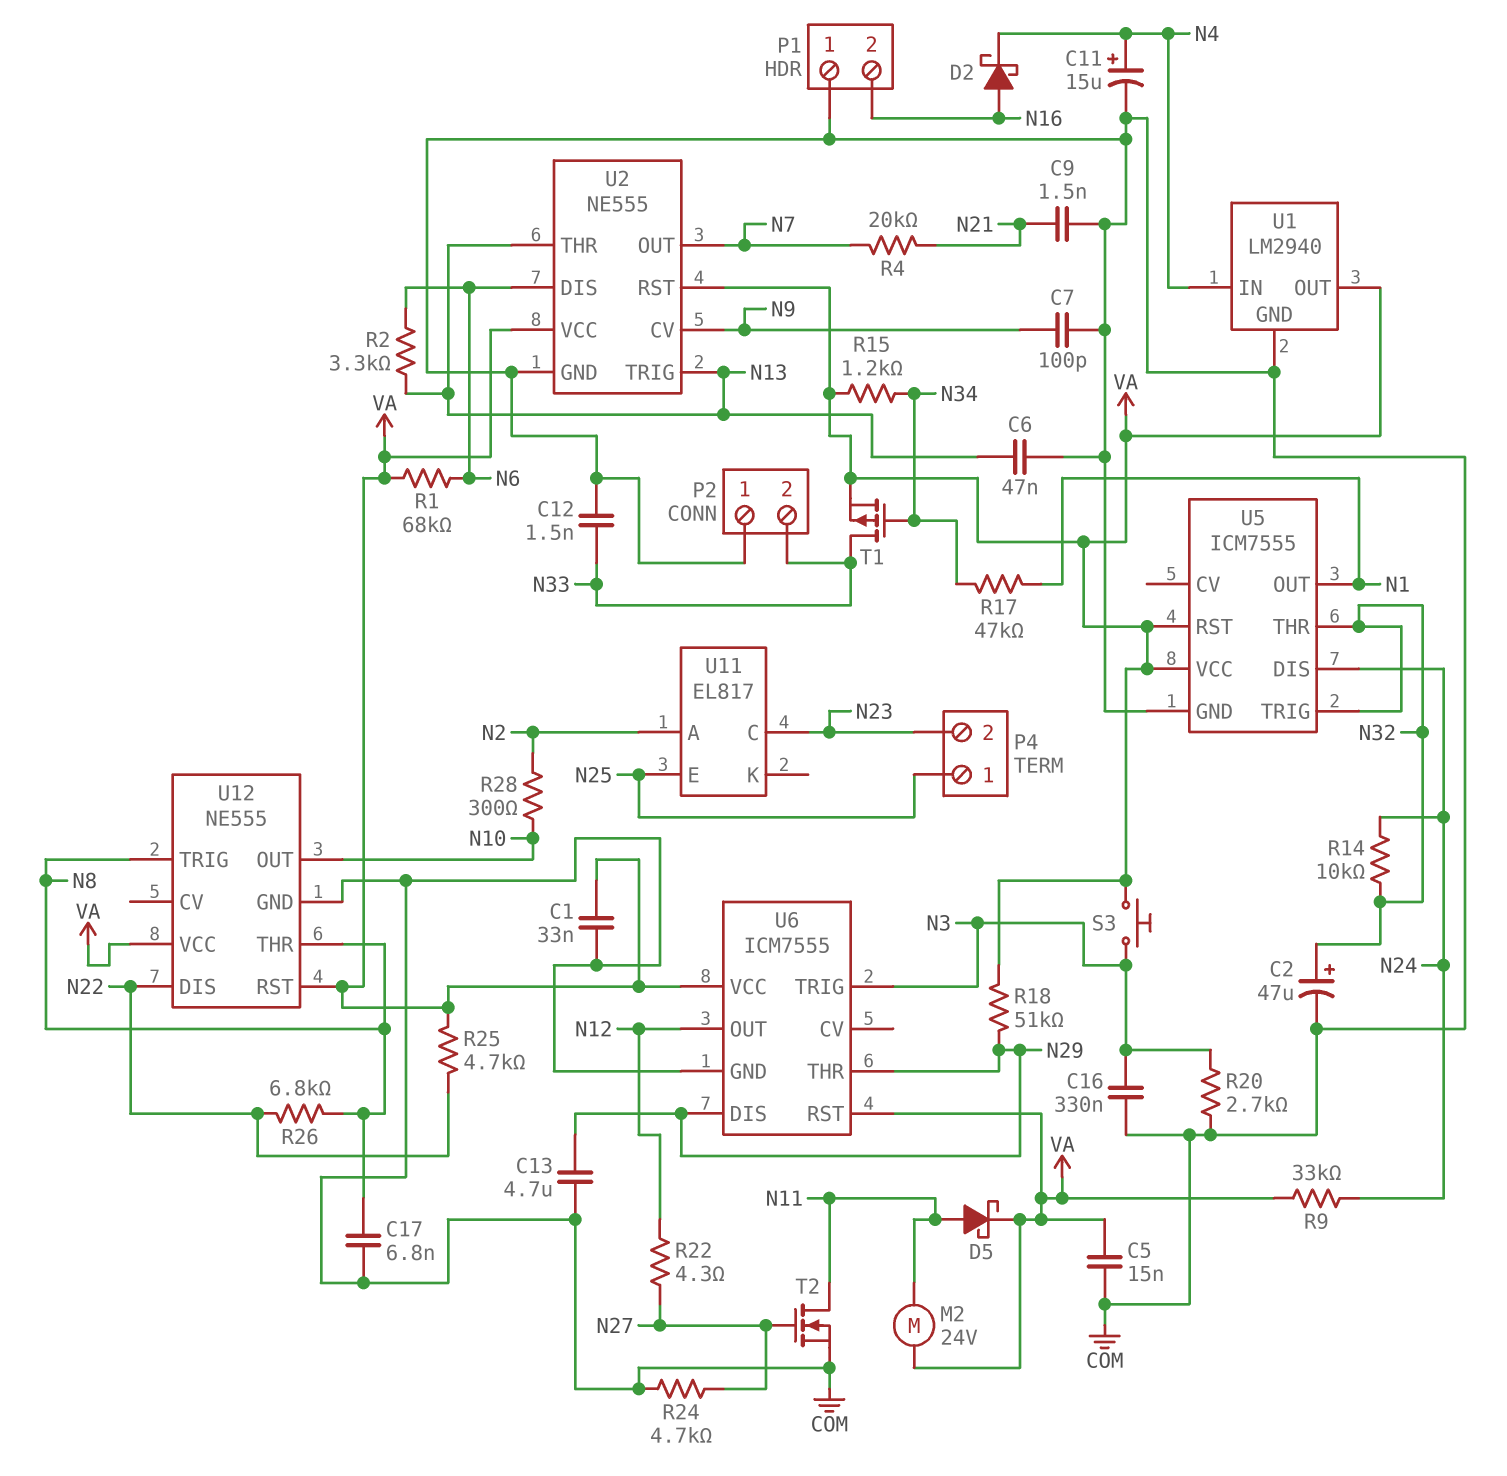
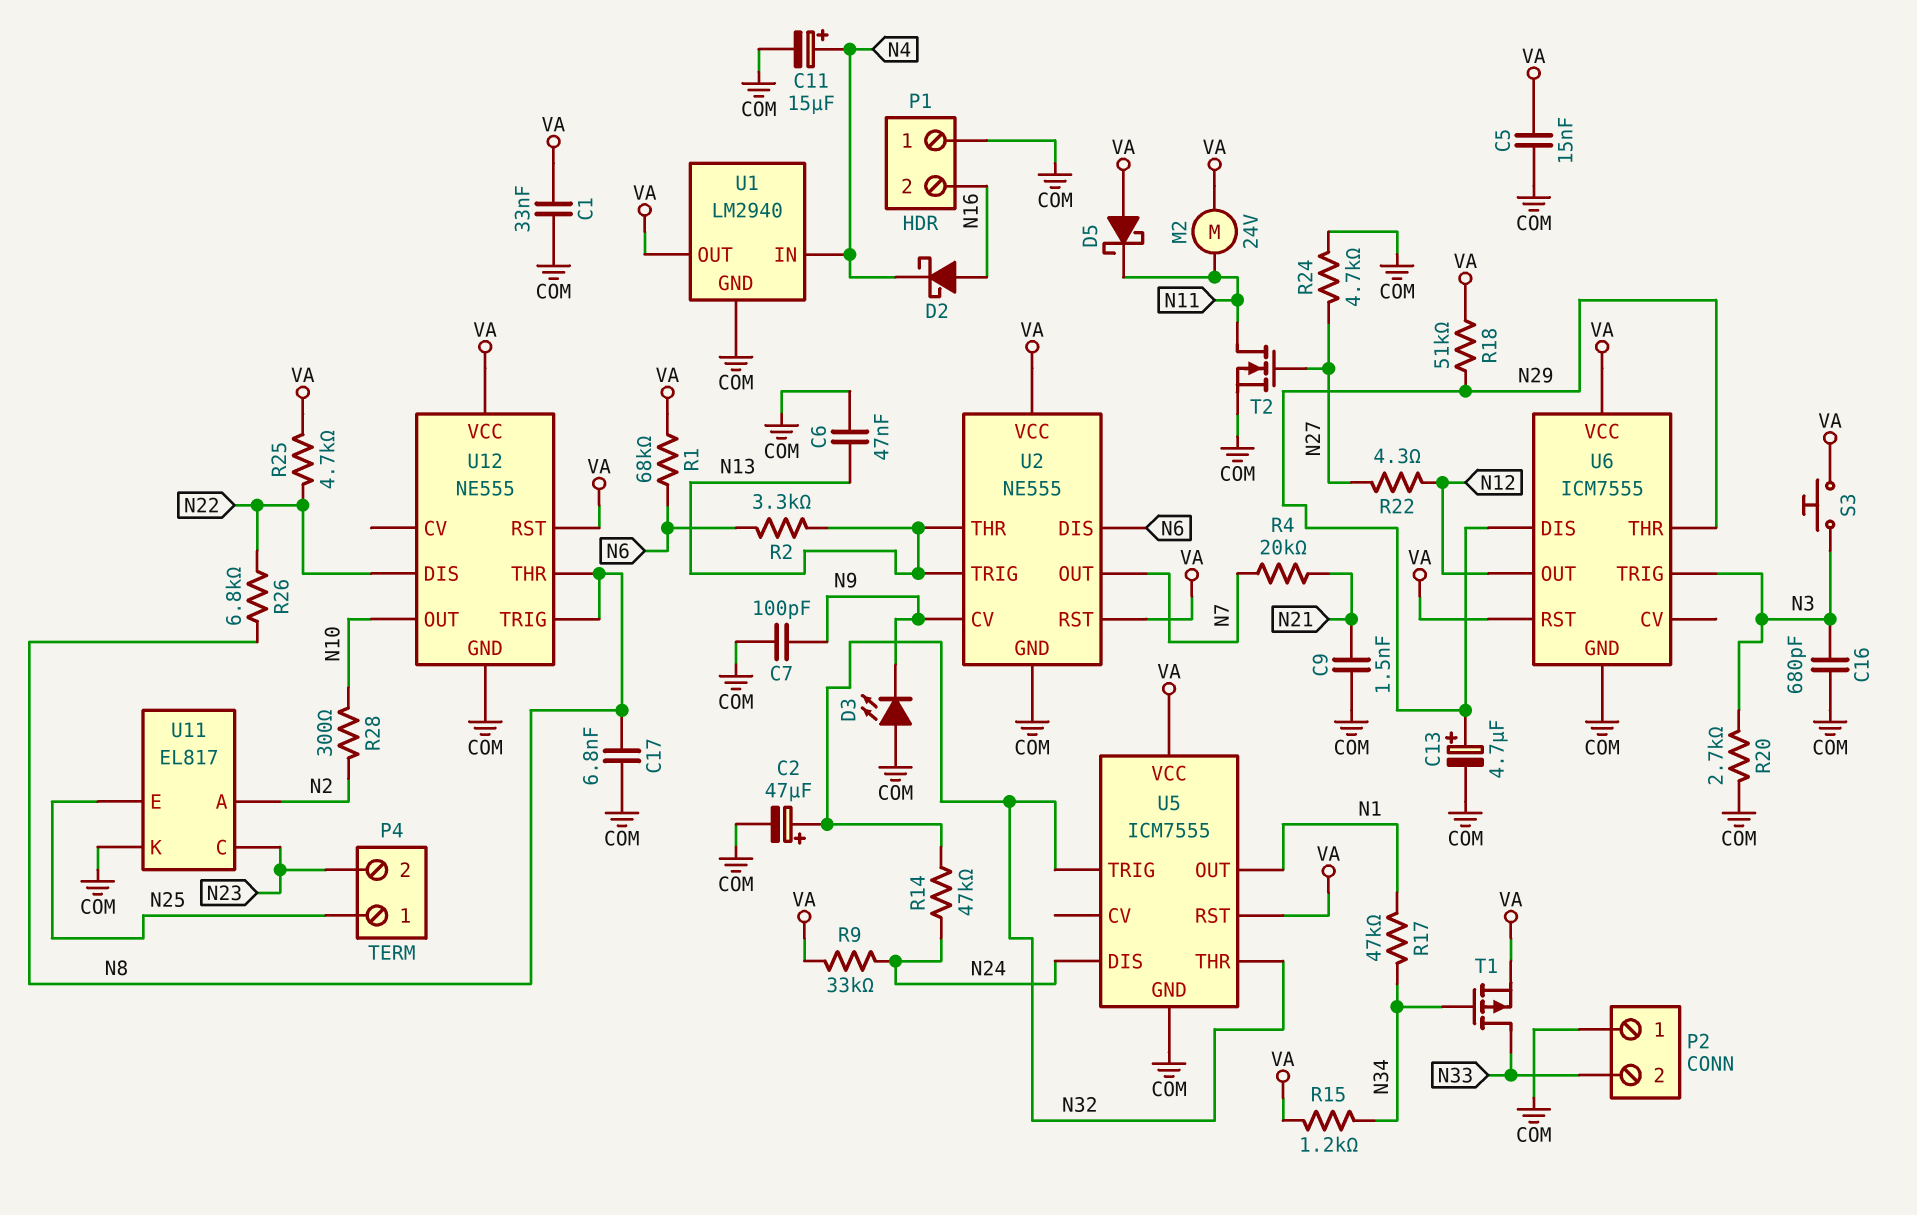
C12: 1.5nF (COM, N33) -> none
C13: 4.7uF (COM, N29) -> 4.7uF (plus N29, minus COM)
C16: 330nF (COM, N3) -> 680pF (COM, N3)
D3: none -> LED (A COM, K N9)
D5: schottky (A N11, K VA) -> schottky (A VA, K N11)
R14: 10k (N24, N32) -> 47k (N24, N32)
U11 pin K: none -> COM

